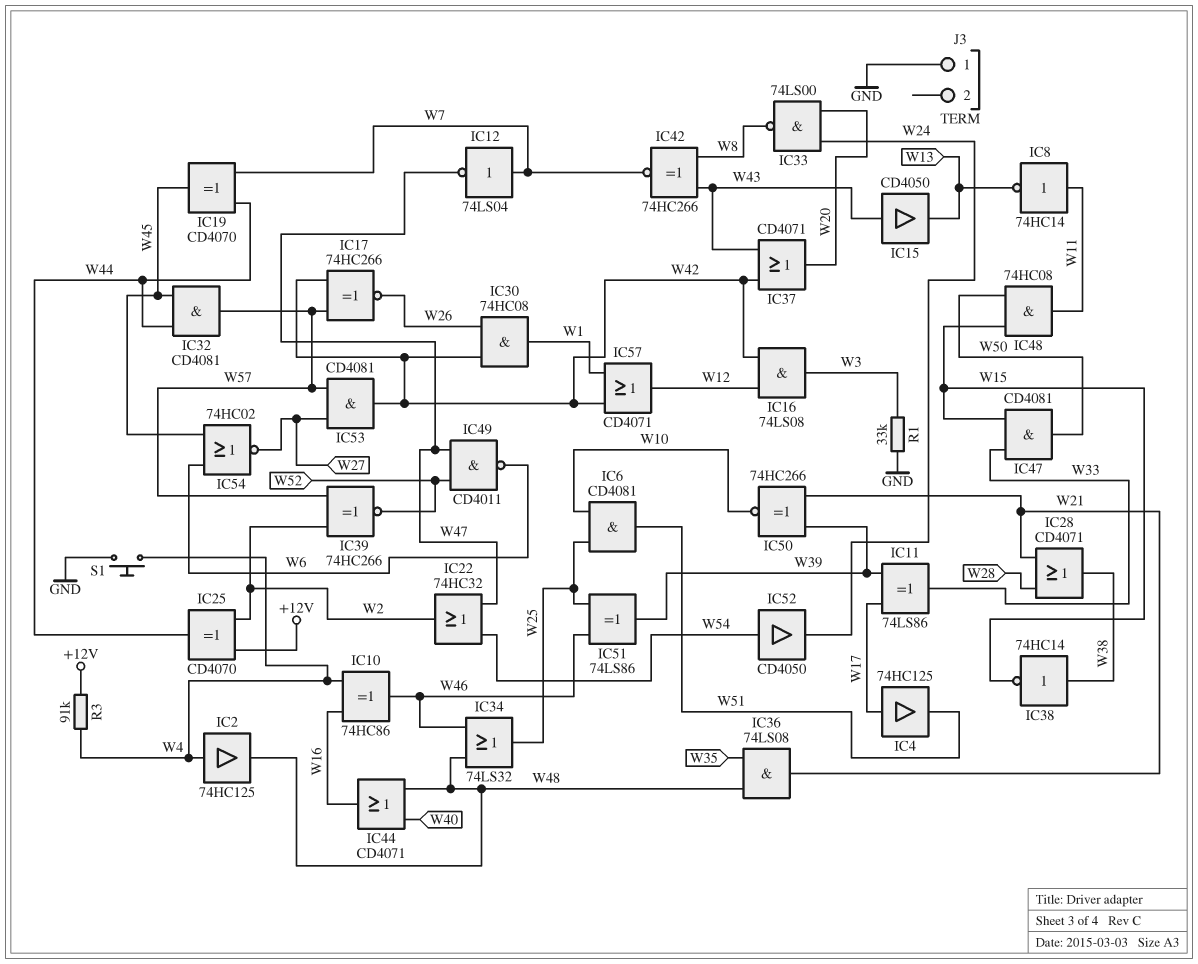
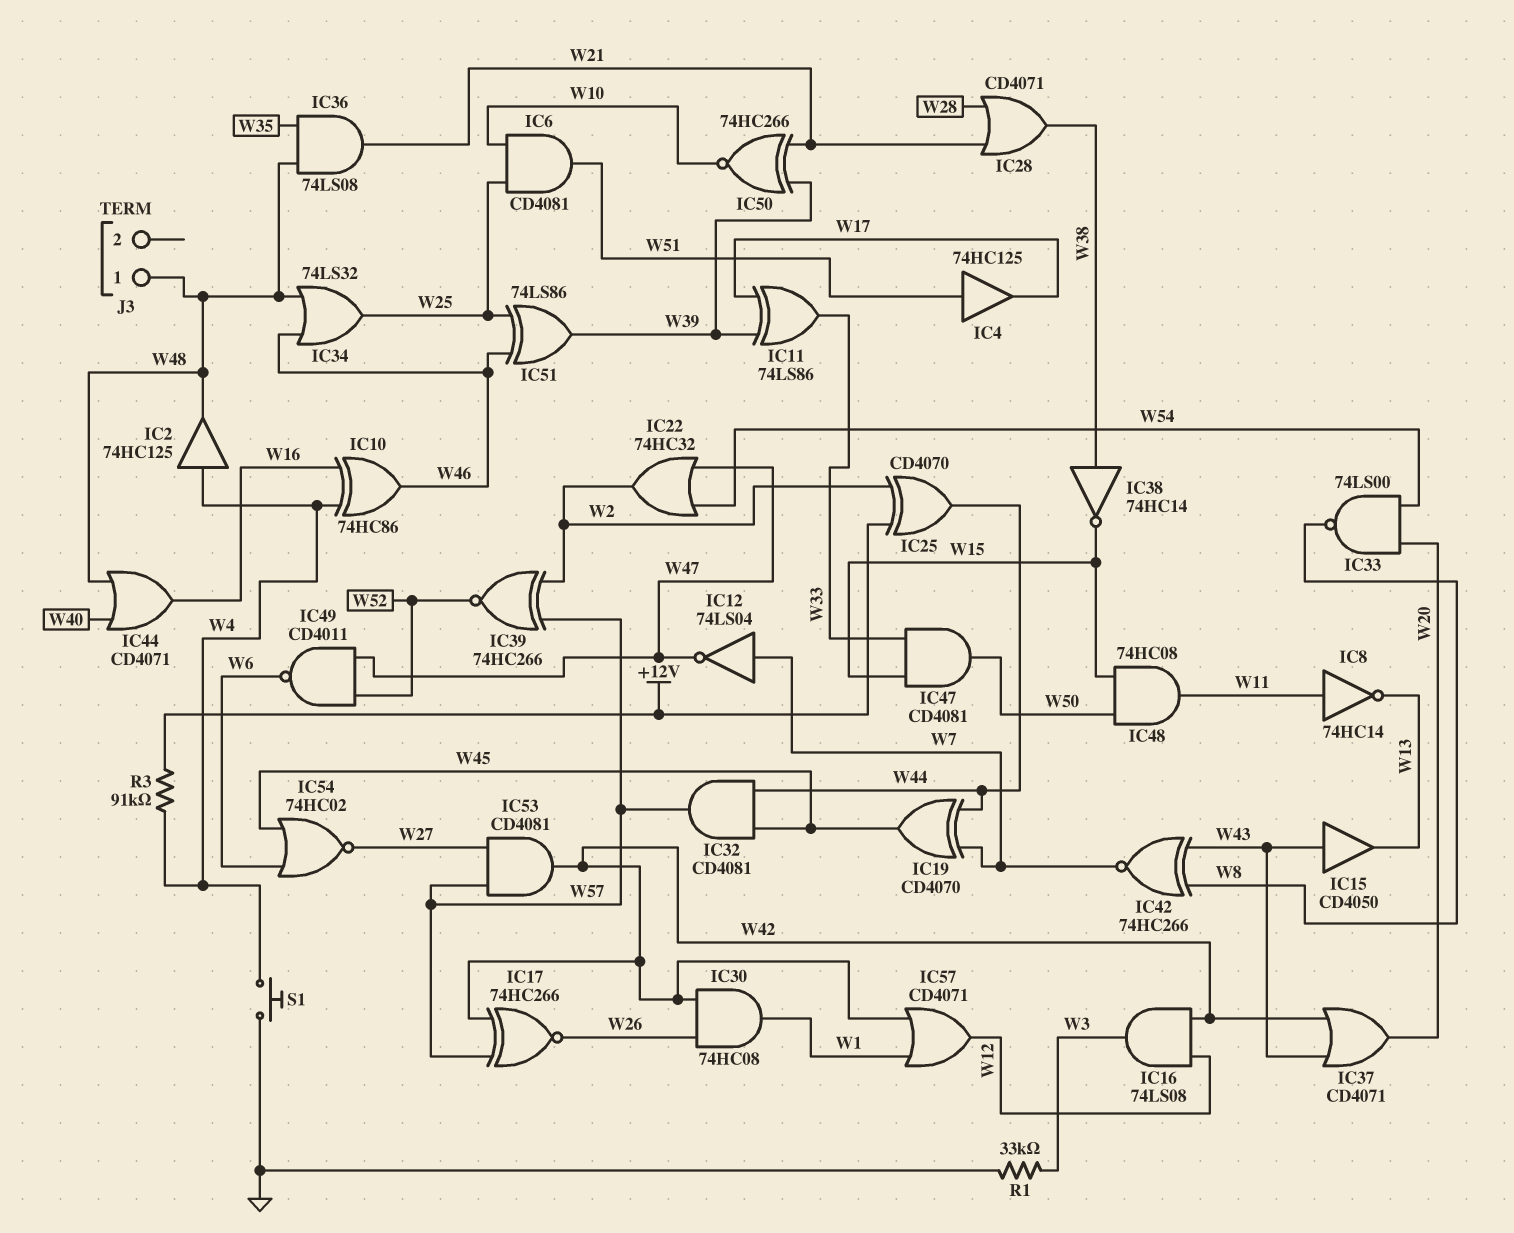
IC4: buffer 74HC125 (in W17, out W51) -> buffer 74HC125 (in W51, out W17)
IC33: NAND 74LS00 (in W20, in W24, out W8) -> NAND 74LS00 (in W20, in W54, out W8)
IC52: buffer CD4050 (in W54, out W24) -> none
J3 pin 1: GND -> W48

